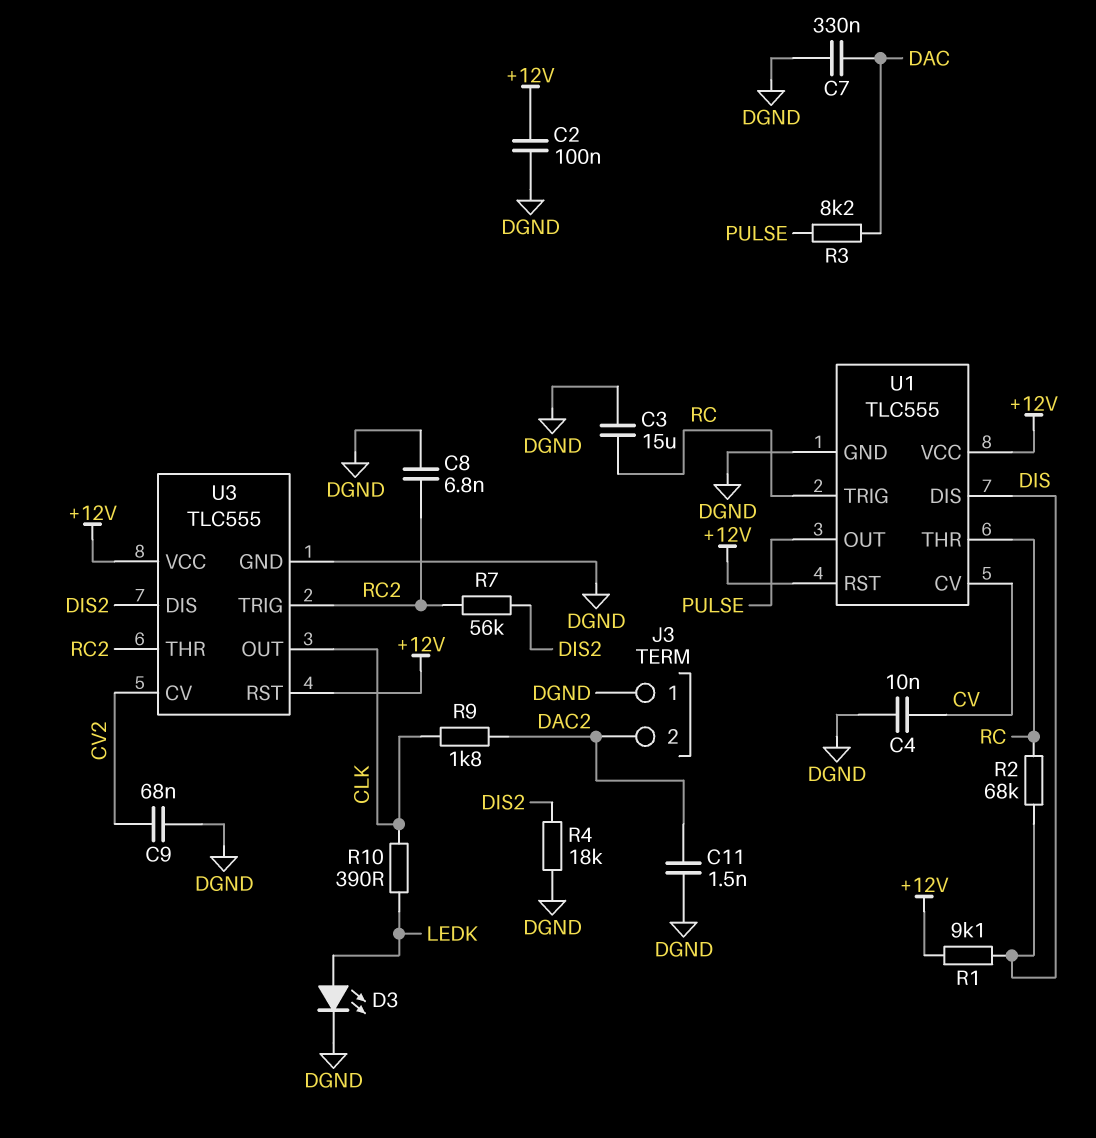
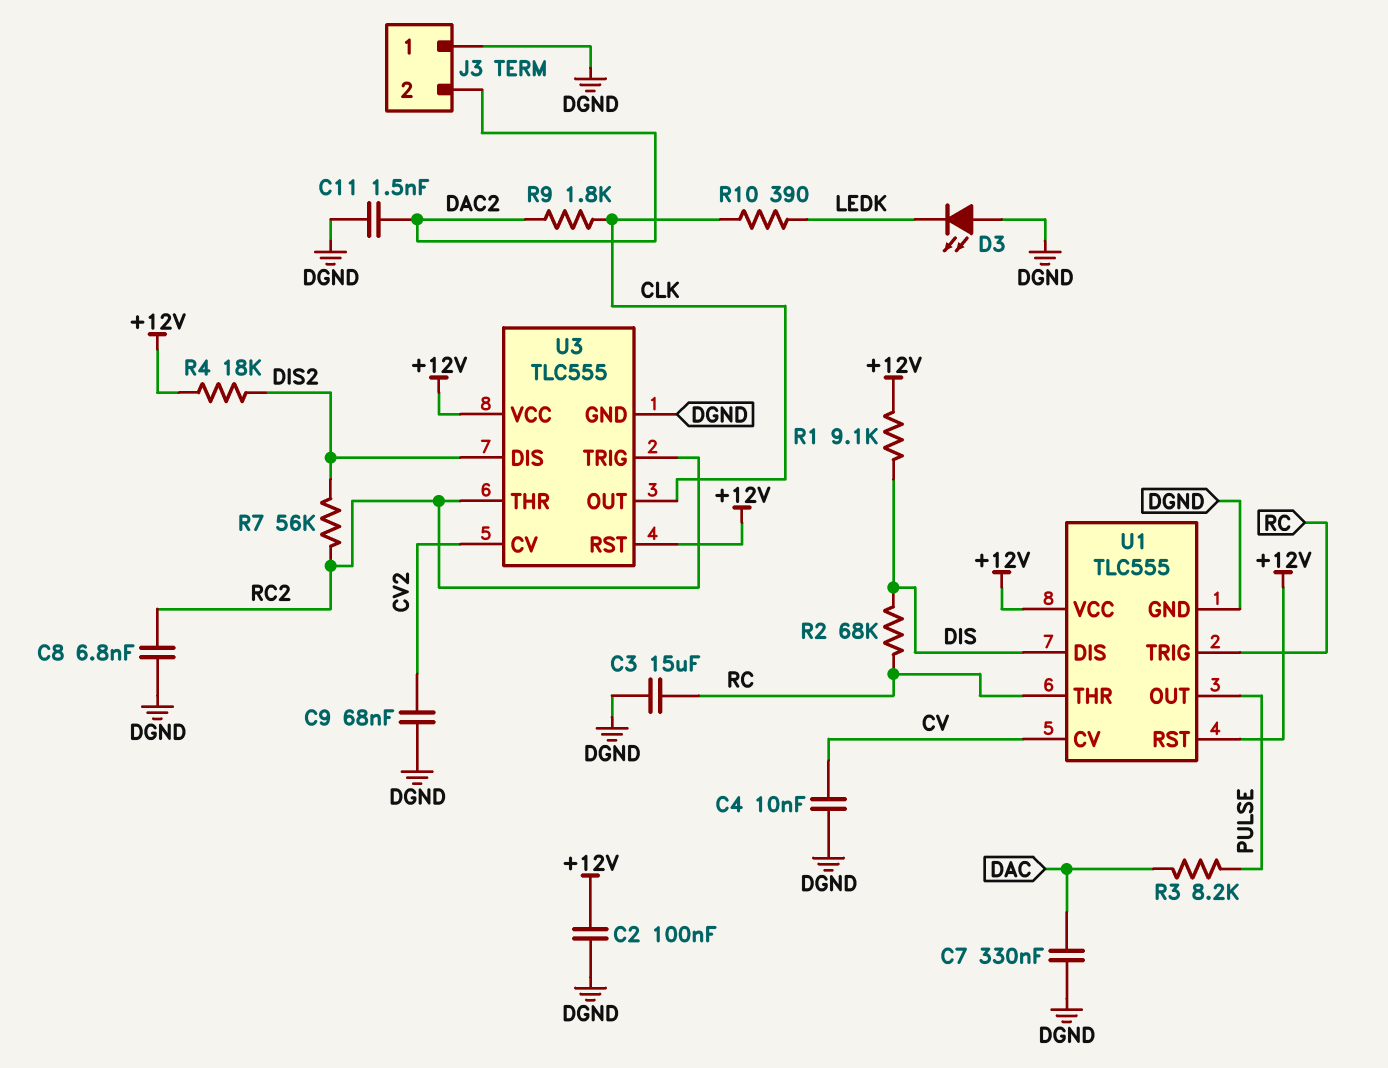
D3: LED (A LEDK, K DGND) -> LED (A DGND, K LEDK)
R4: 18k (DGND, DIS2) -> 18k (+12V, DIS2)

